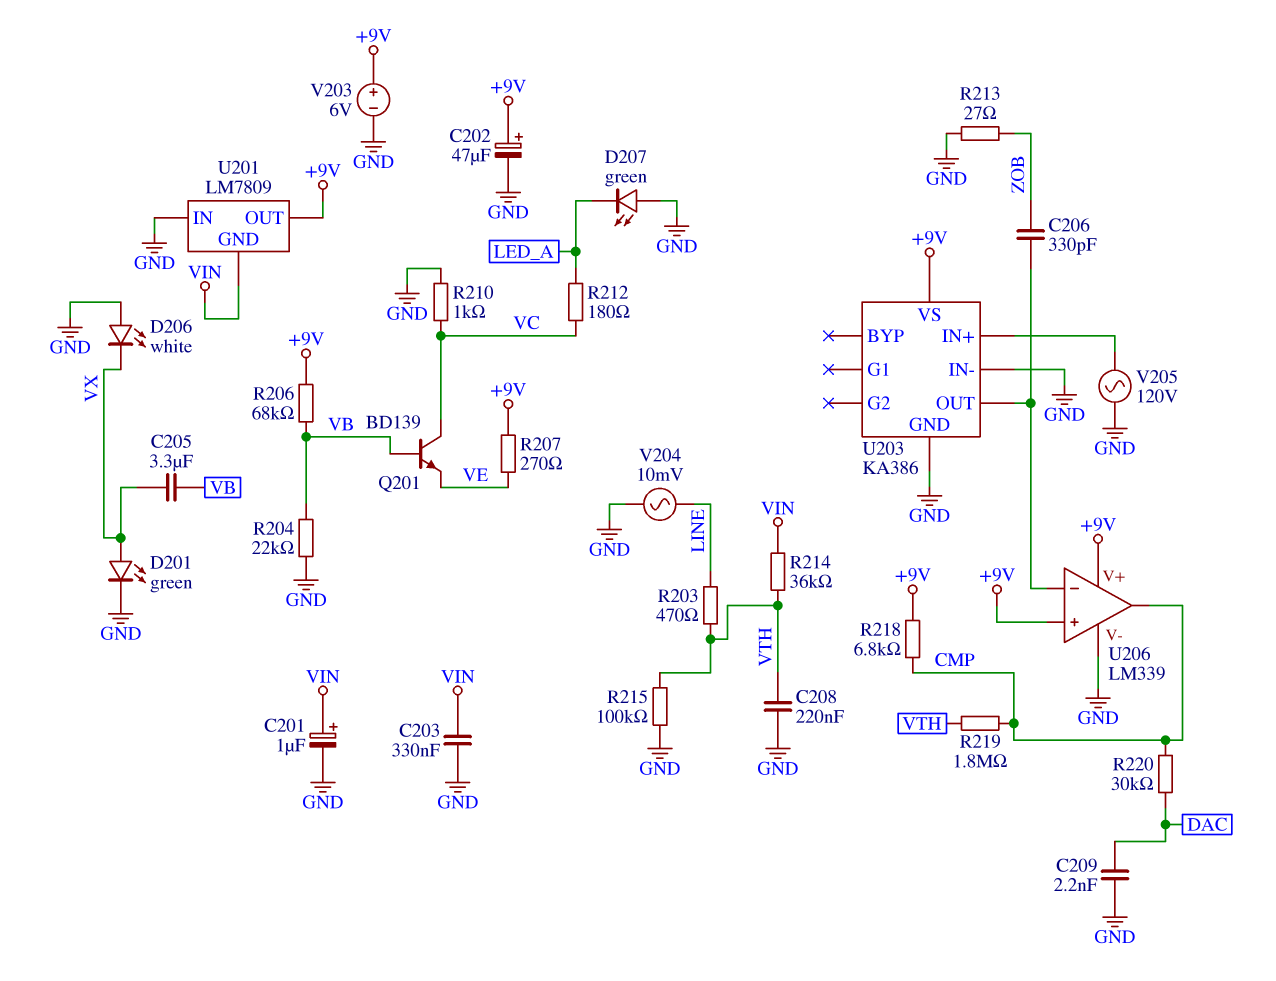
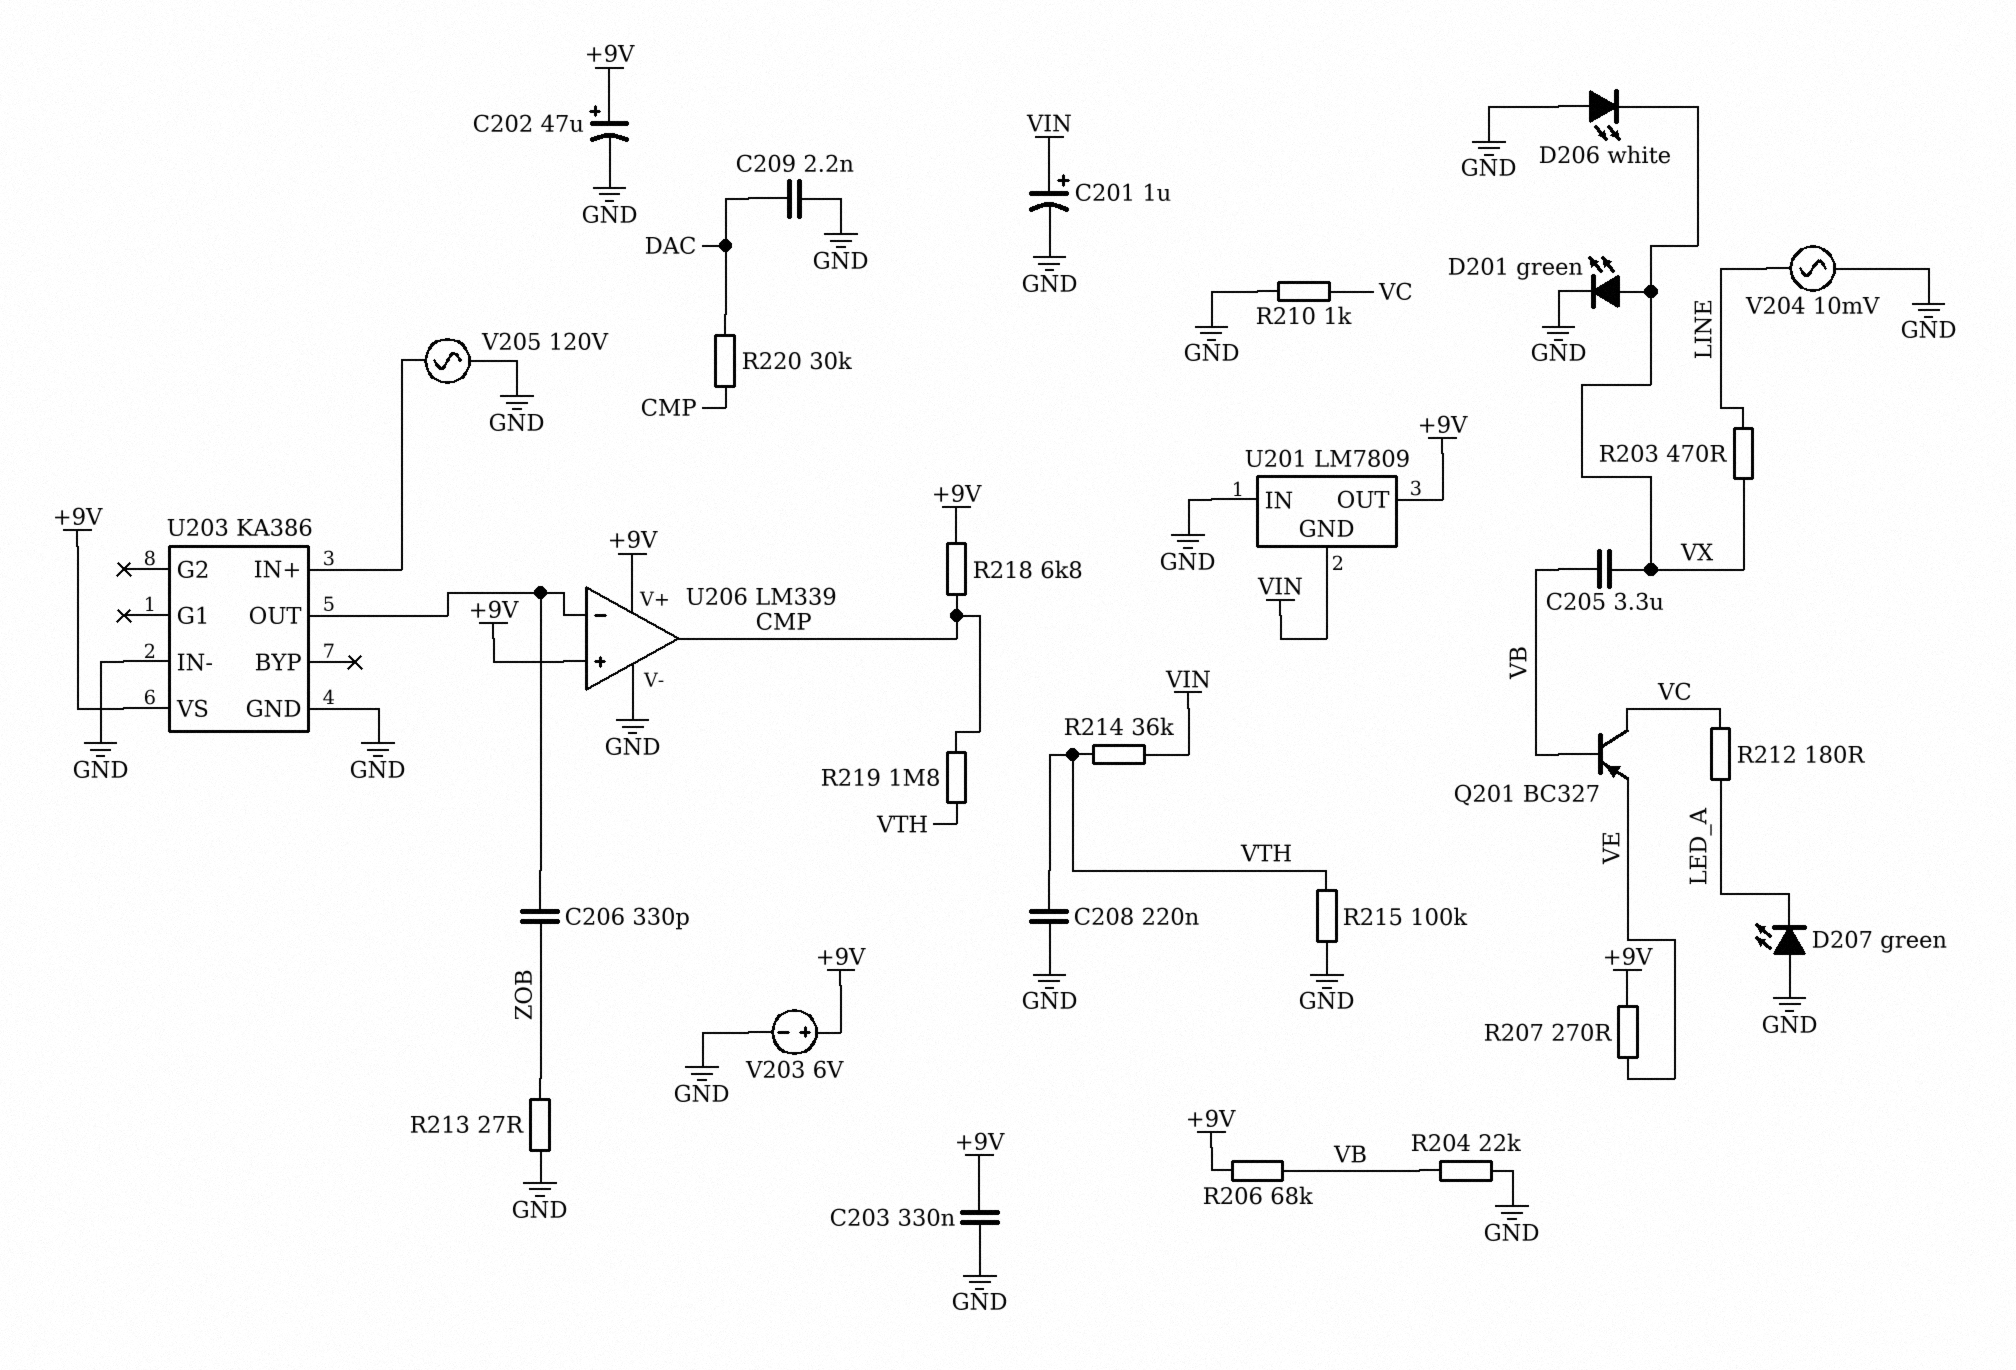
C203: 330nF (GND, VIN) -> 330nF (+9V, GND)
Q201: NPN BD139 (B VB, C VC, E VE) -> PNP BC327 (B VB, C VC, E VE)
R203: 470 (LINE, VTH) -> 470 (LINE, VX)

